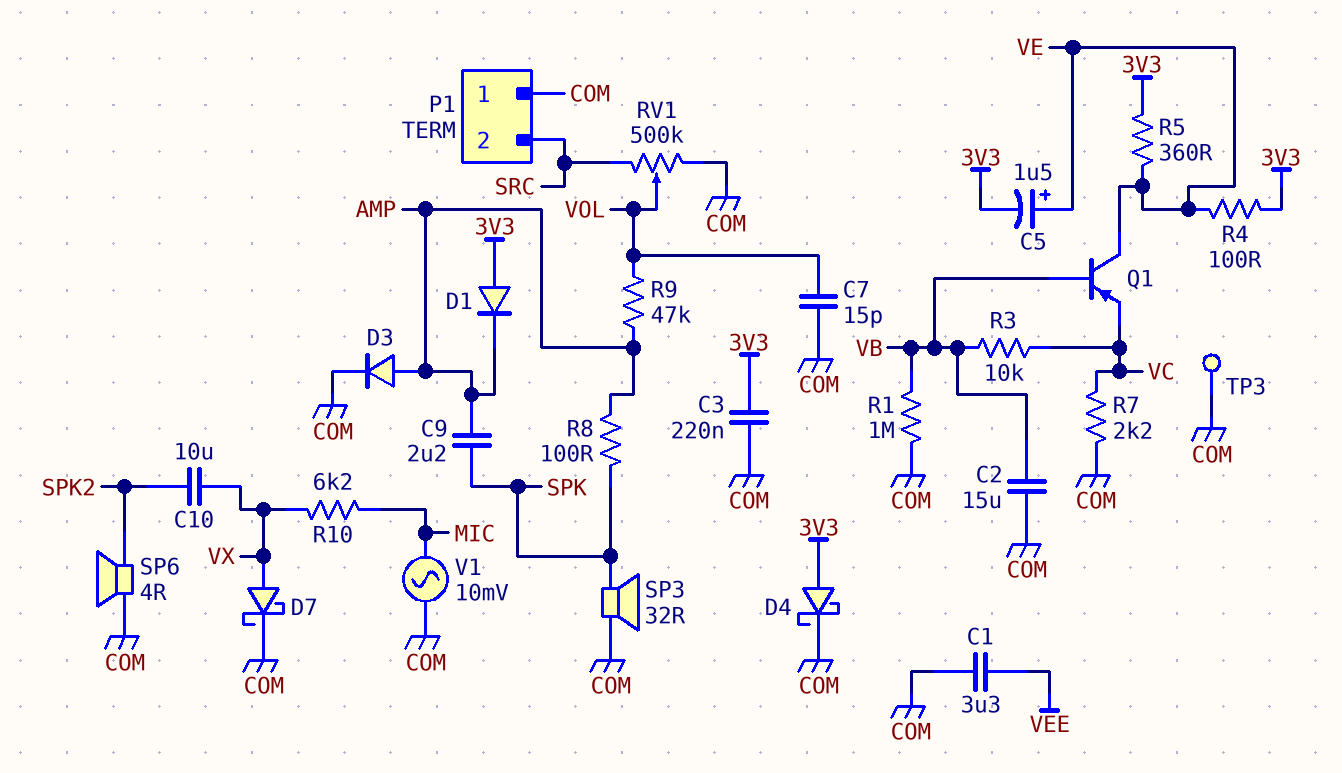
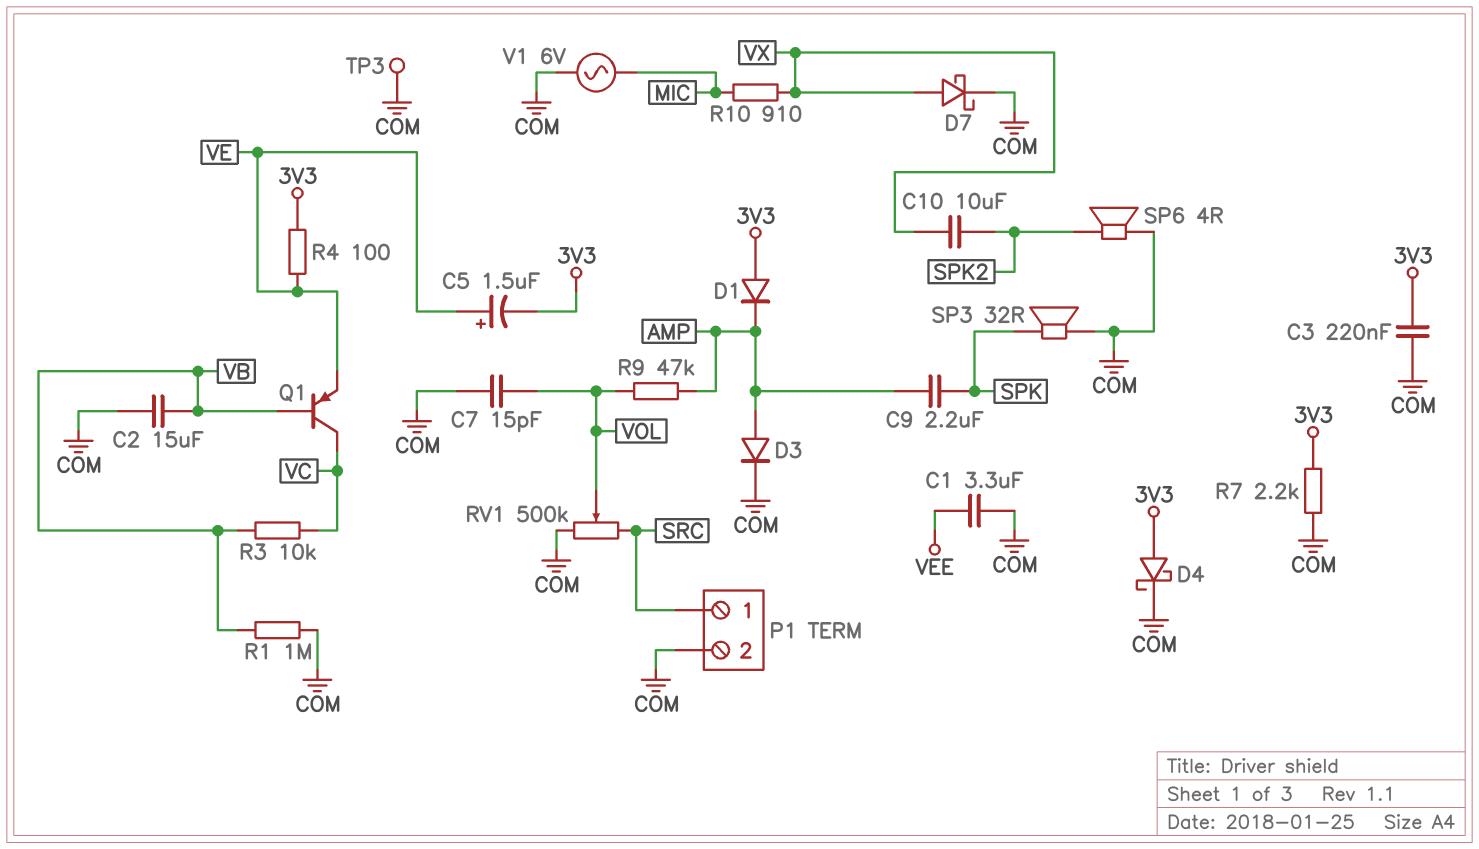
P1 pin 1: COM -> SRC
P1 pin 2: SRC -> COM
Q1: PNP (B VB, C VE, E VC) -> PNP (B VB, C VC, E VE)
R5: 360 (3V3, VE) -> none
R7: 2.2k (COM, VC) -> 2.2k (3V3, COM)
R8: 100 (AMP, SPK) -> none
R10: 6.2k (MIC, VX) -> 910 (MIC, VX)
V1: AC 10mV (COM, MIC) -> AC 6V (COM, MIC)

